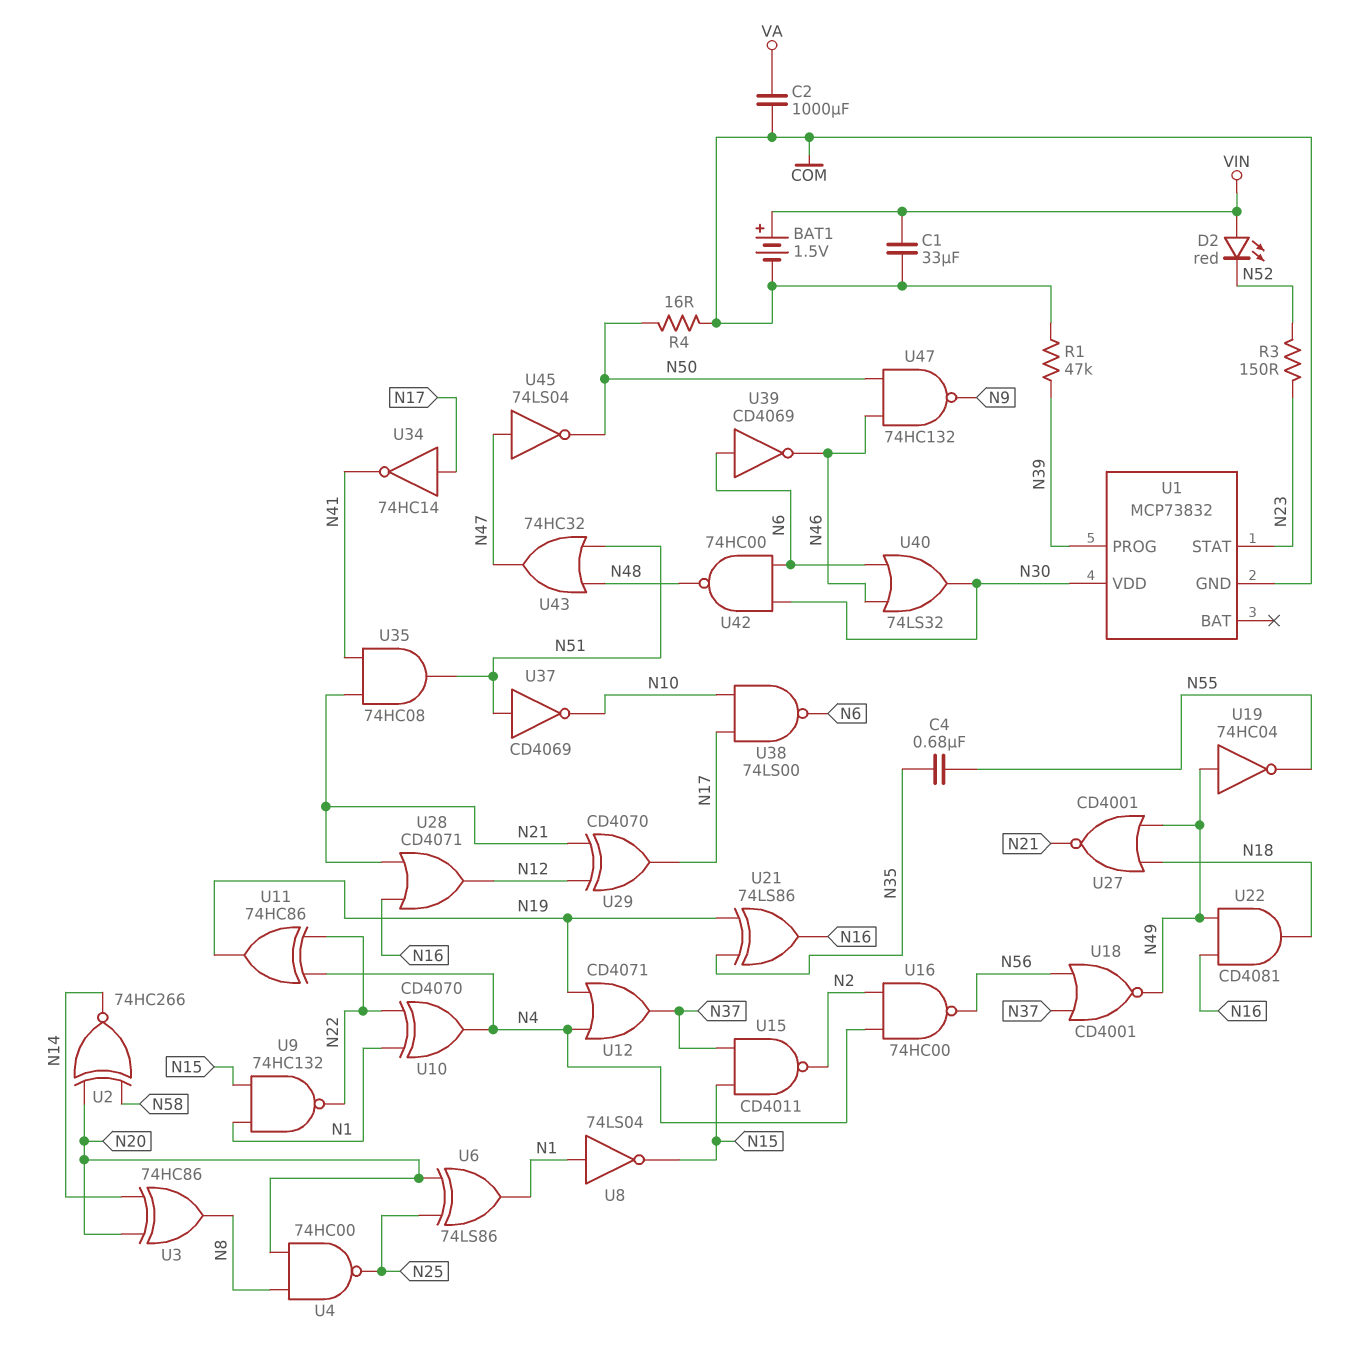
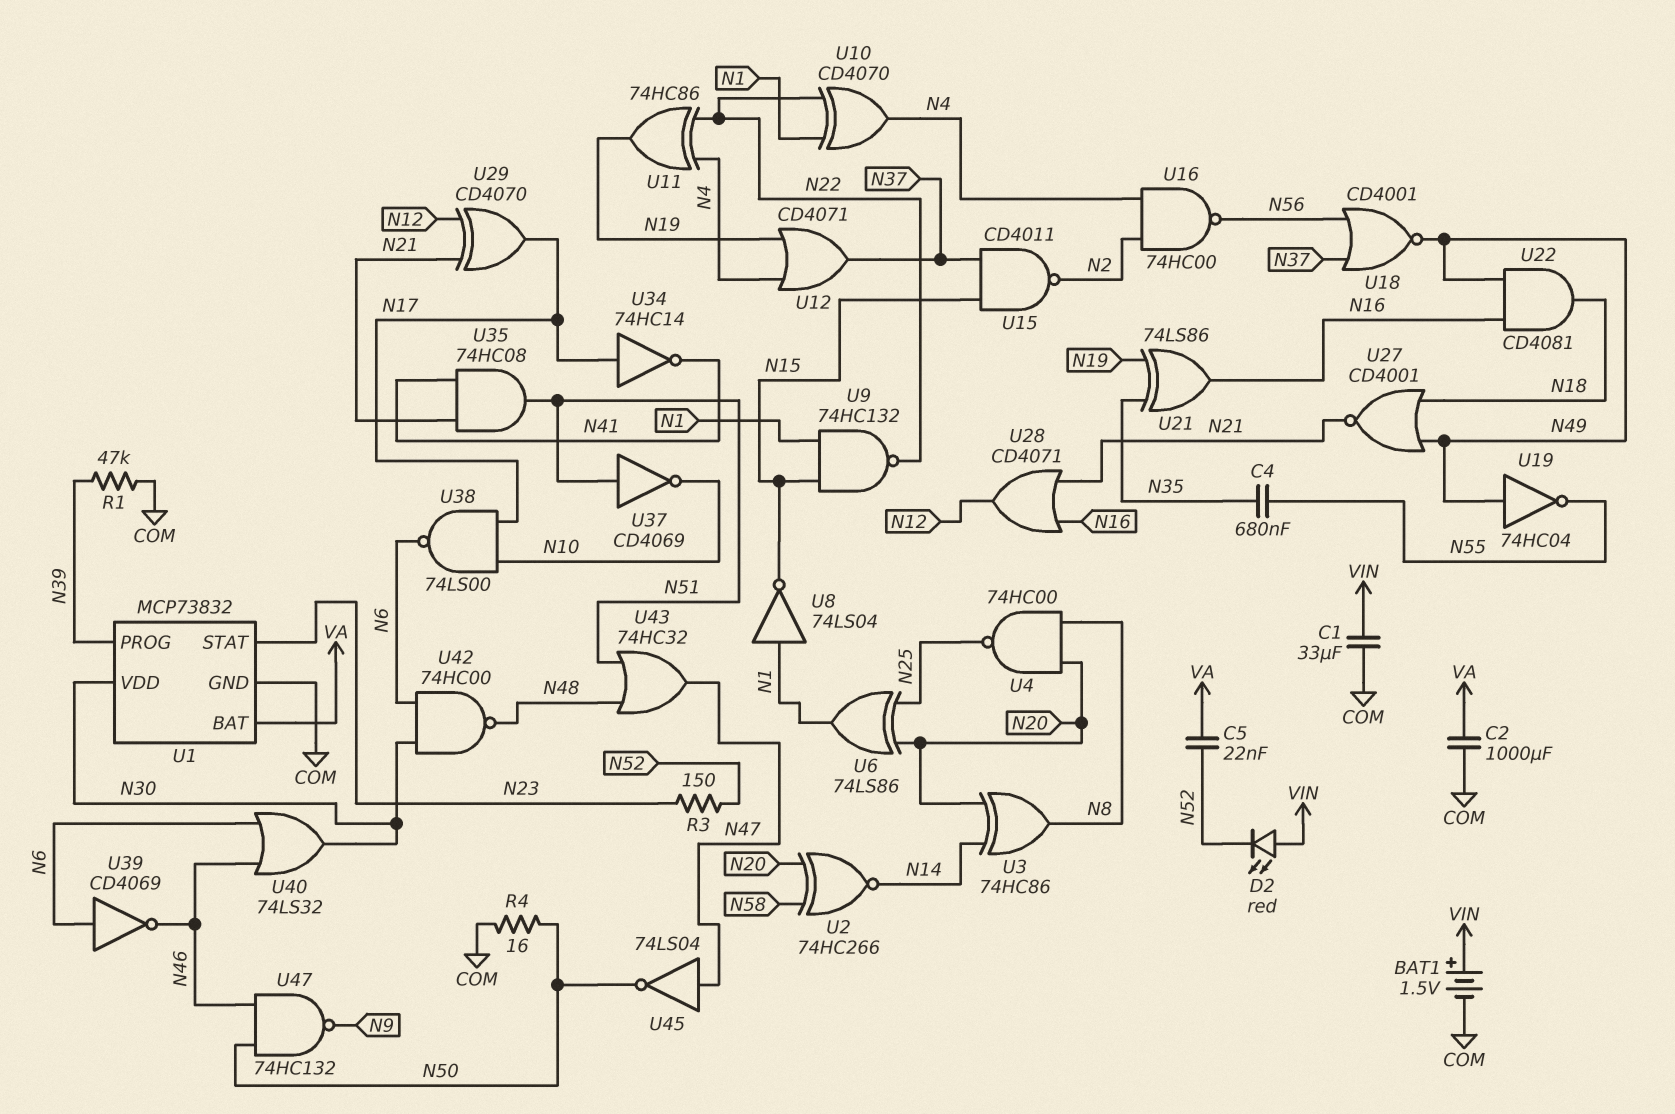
C5: none -> 22nF (N52, VA)
U1 pin BAT: none -> VA

